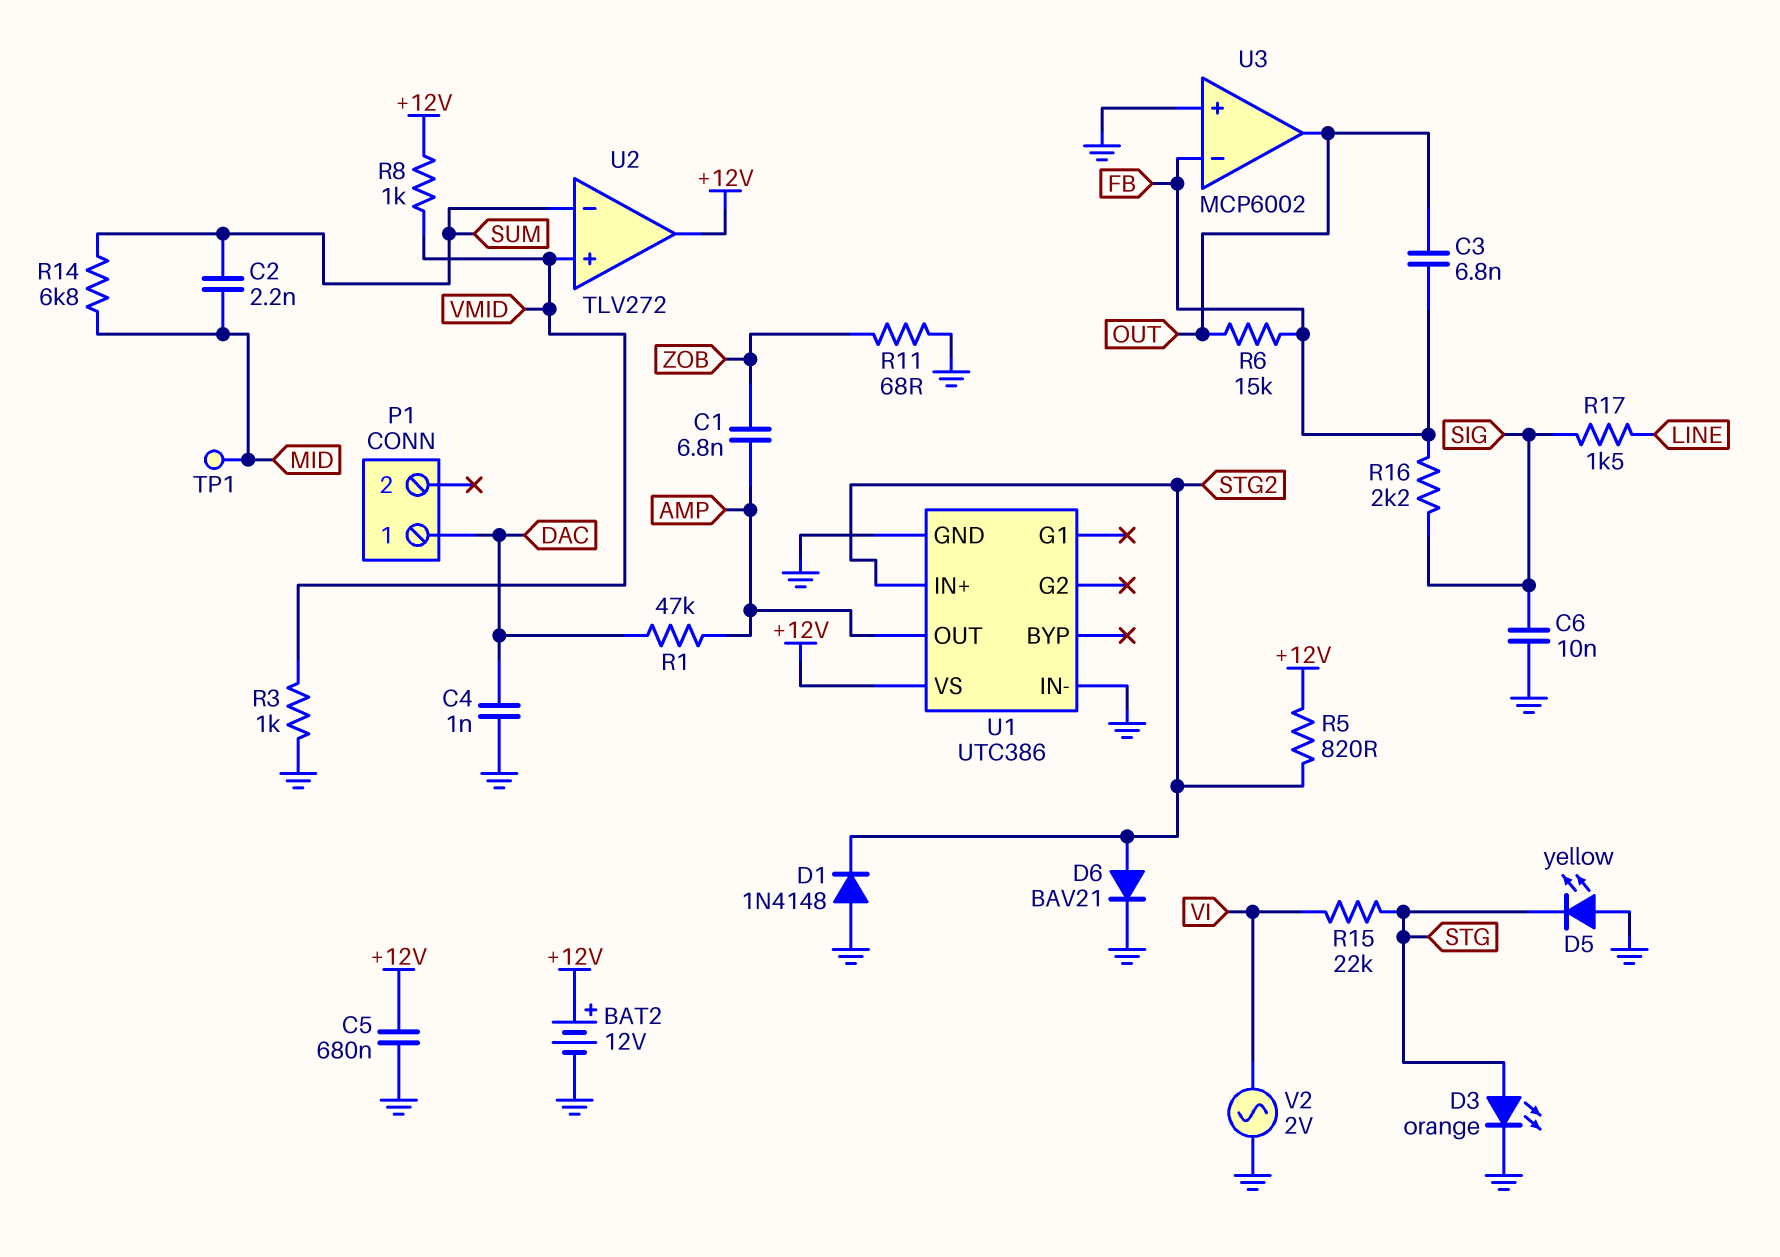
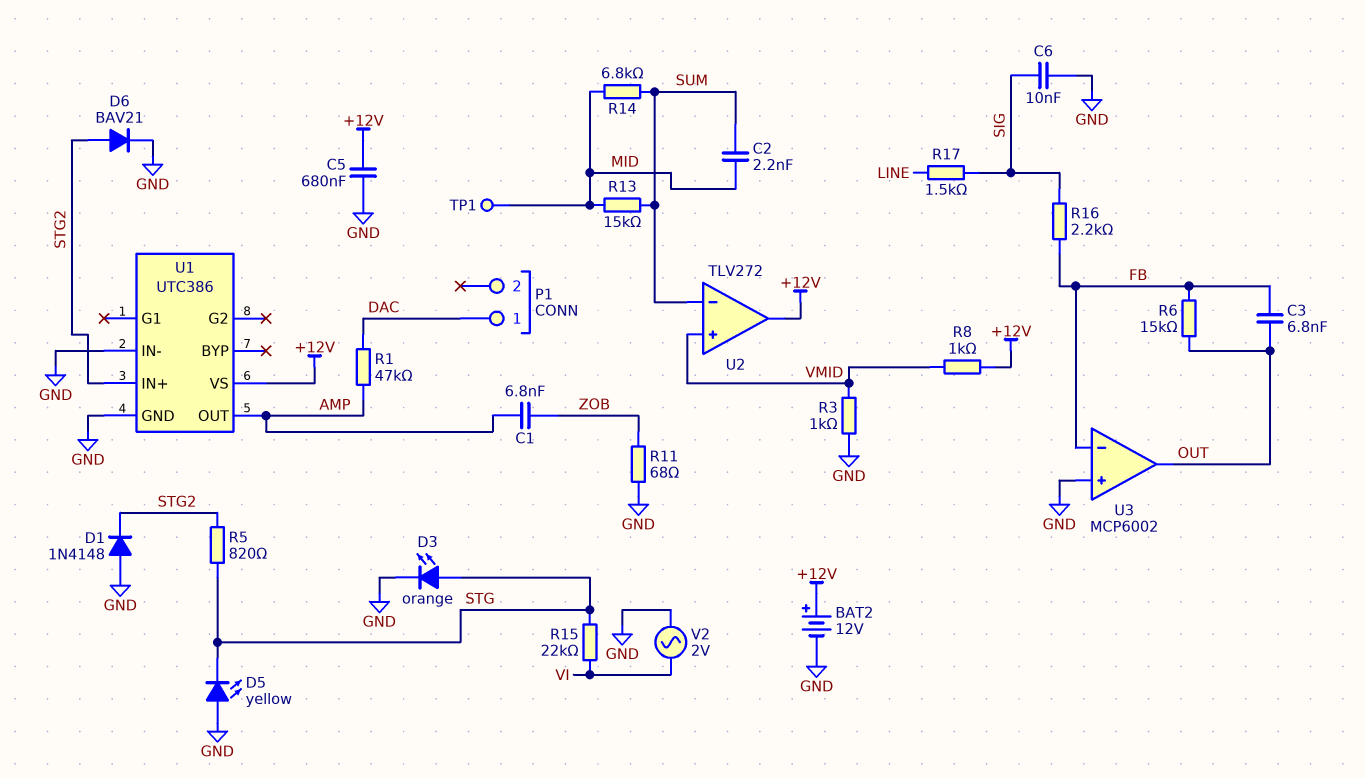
C4: 1nF (DAC, GND) -> none
R5: 820 (+12V, STG2) -> 820 (STG, STG2)
R13: none -> 15k (MID, SUM)

